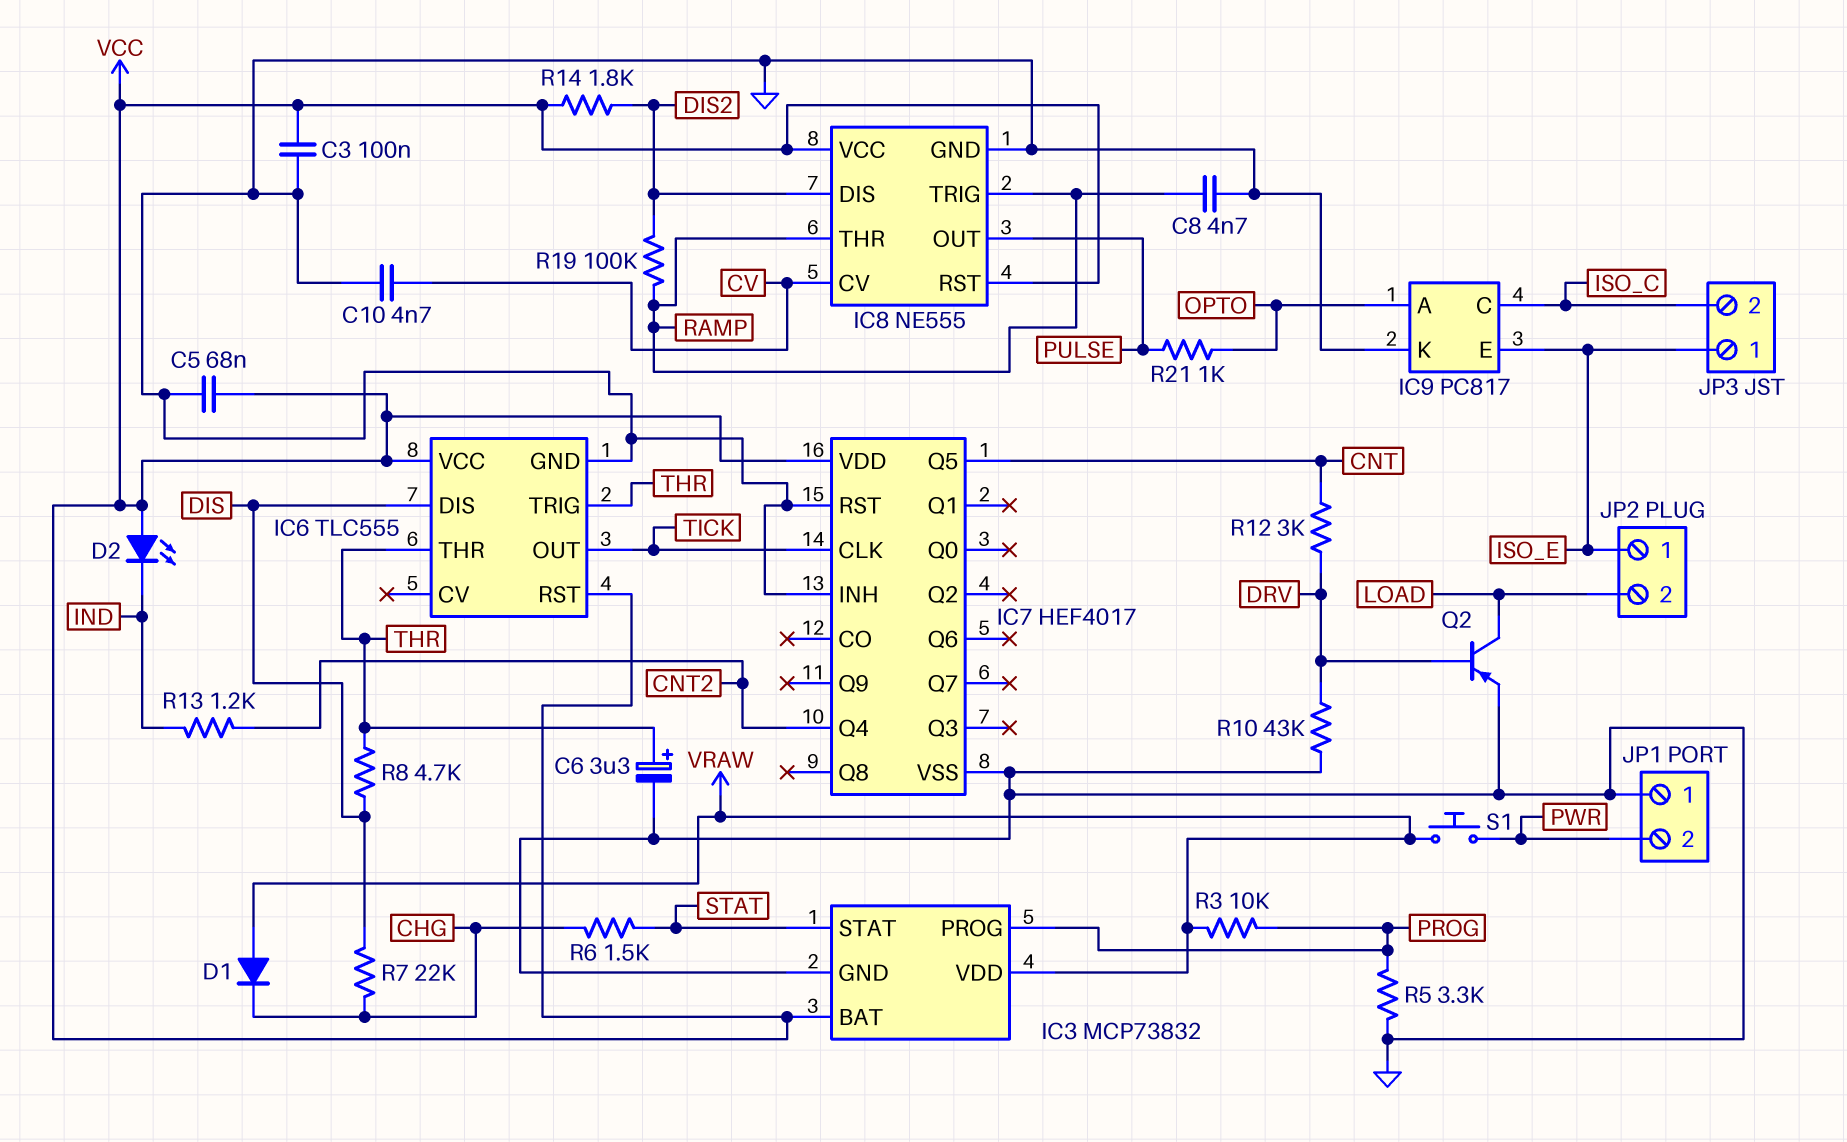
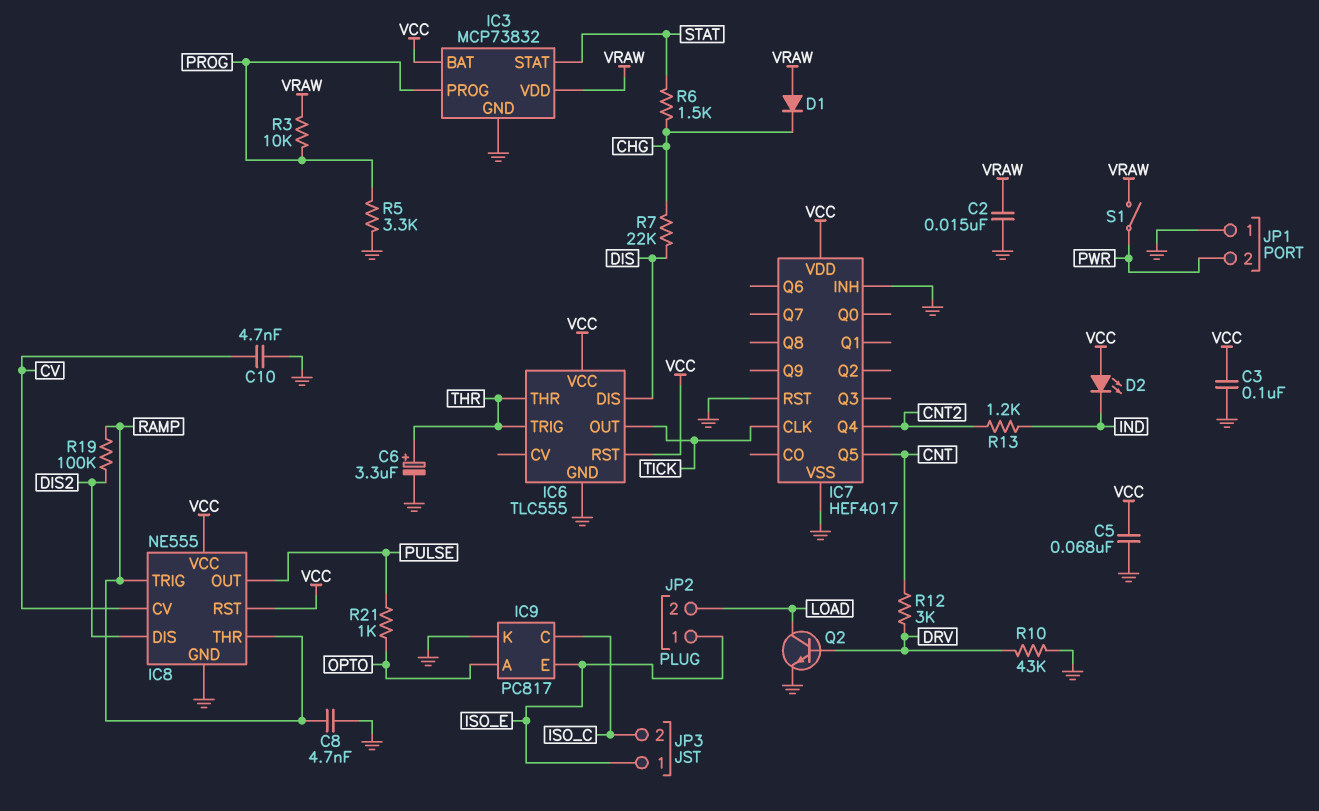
C2: none -> 15nF (GND, VRAW)
Q2: PNP (B DRV, C LOAD, E GND) -> NPN (B DRV, C LOAD, E GND)
R8: 4.7k (DIS, THR) -> none
R14: 1.8k (DIS2, VCC) -> none
S1: button (PWR, VRAW) -> switch (PWR, VRAW)

